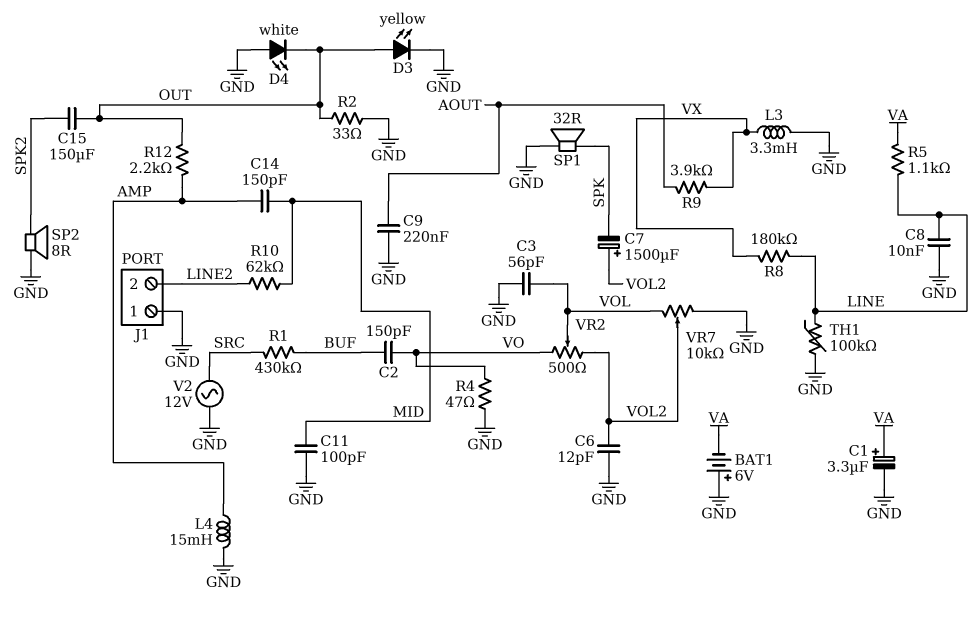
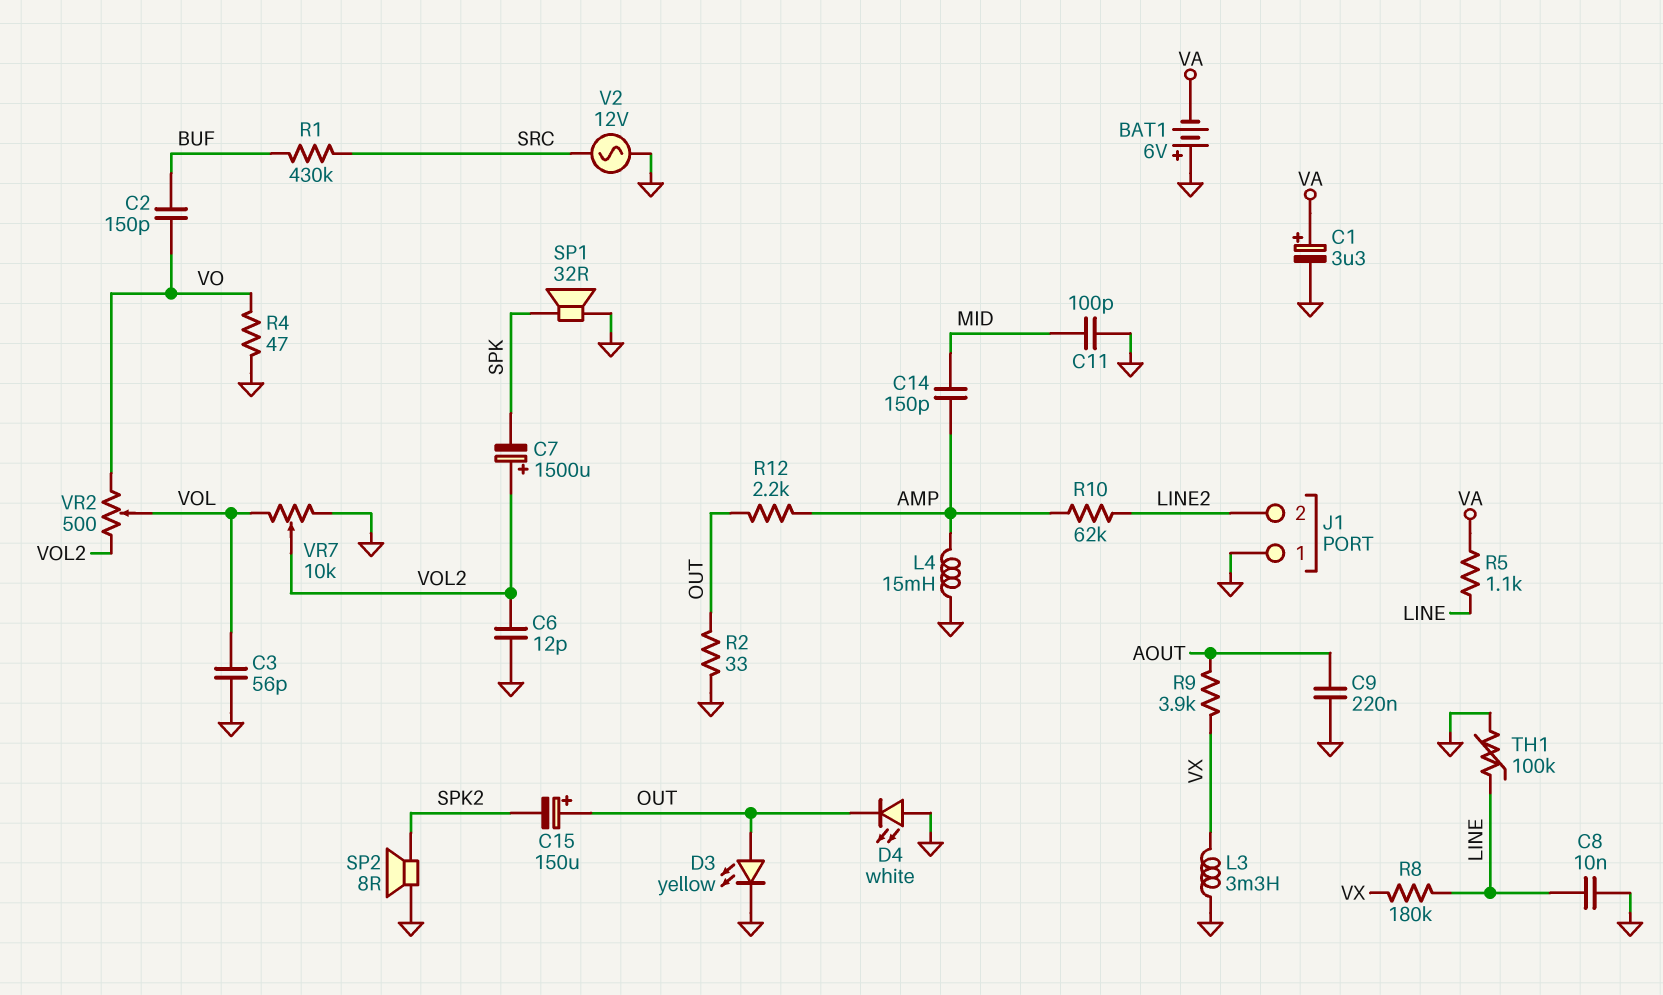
C15: 150uF (OUT, SPK2) -> 150uF (plus OUT, minus SPK2)
R10: 62k (LINE2, MID) -> 62k (AMP, LINE2)

